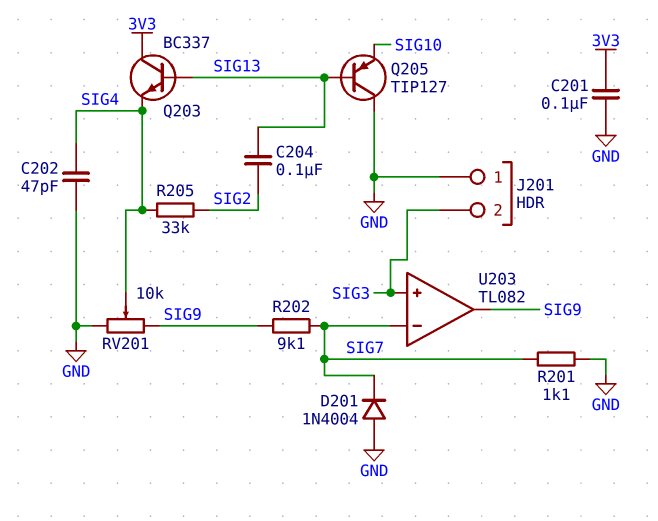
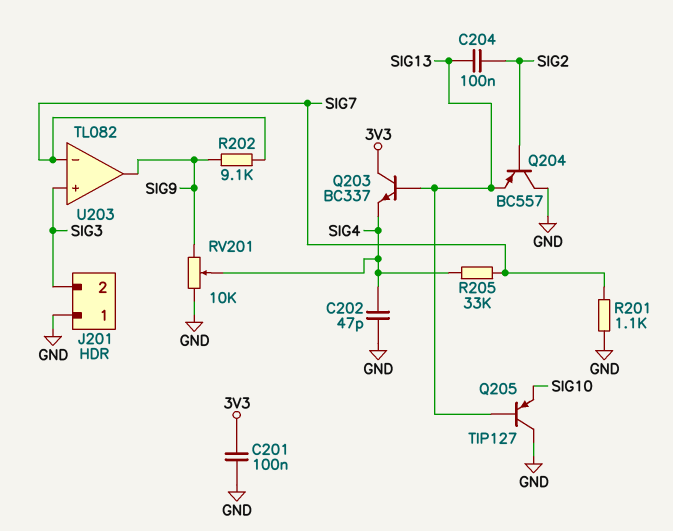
D201: diode 1N4004 (A GND, K SIG7) -> none
Q204: none -> PNP BC557 (B SIG2, C GND, E SIG13)
R205: 33k (SIG2, SIG4) -> 33k (SIG4, SIG7)

